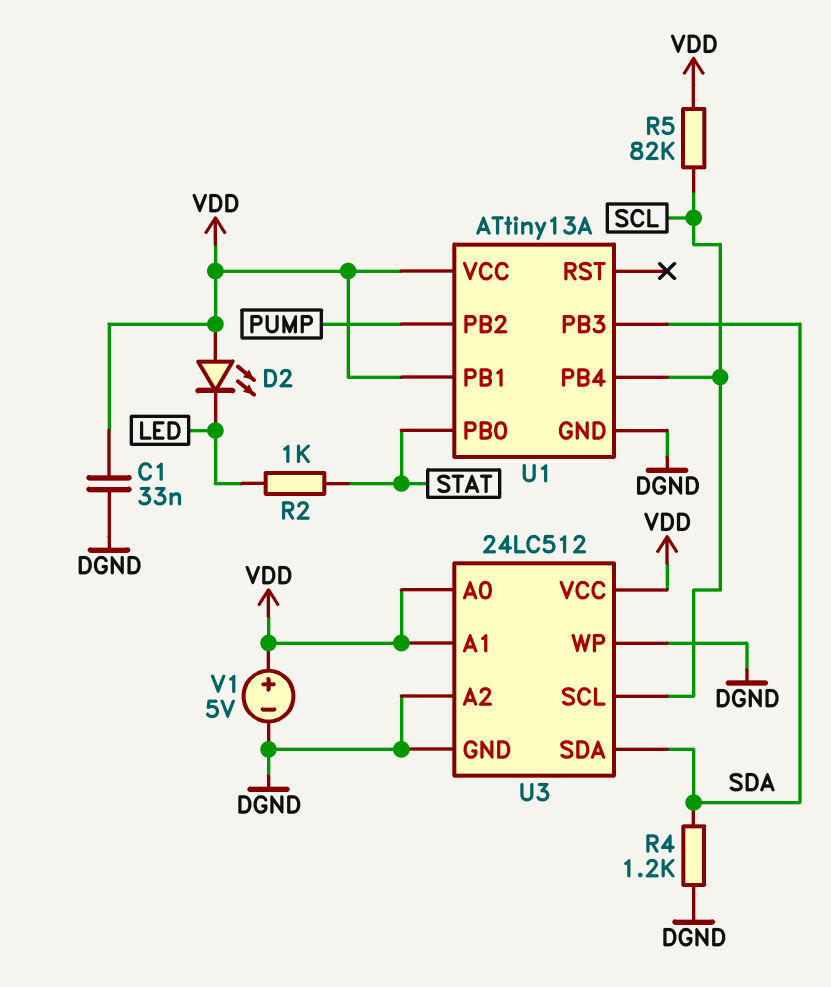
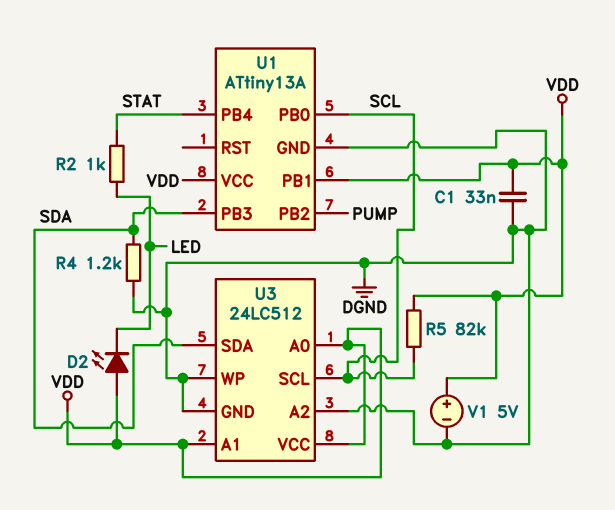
U1 pin PB0: STAT -> SCL
U1 pin PB4: SCL -> STAT

